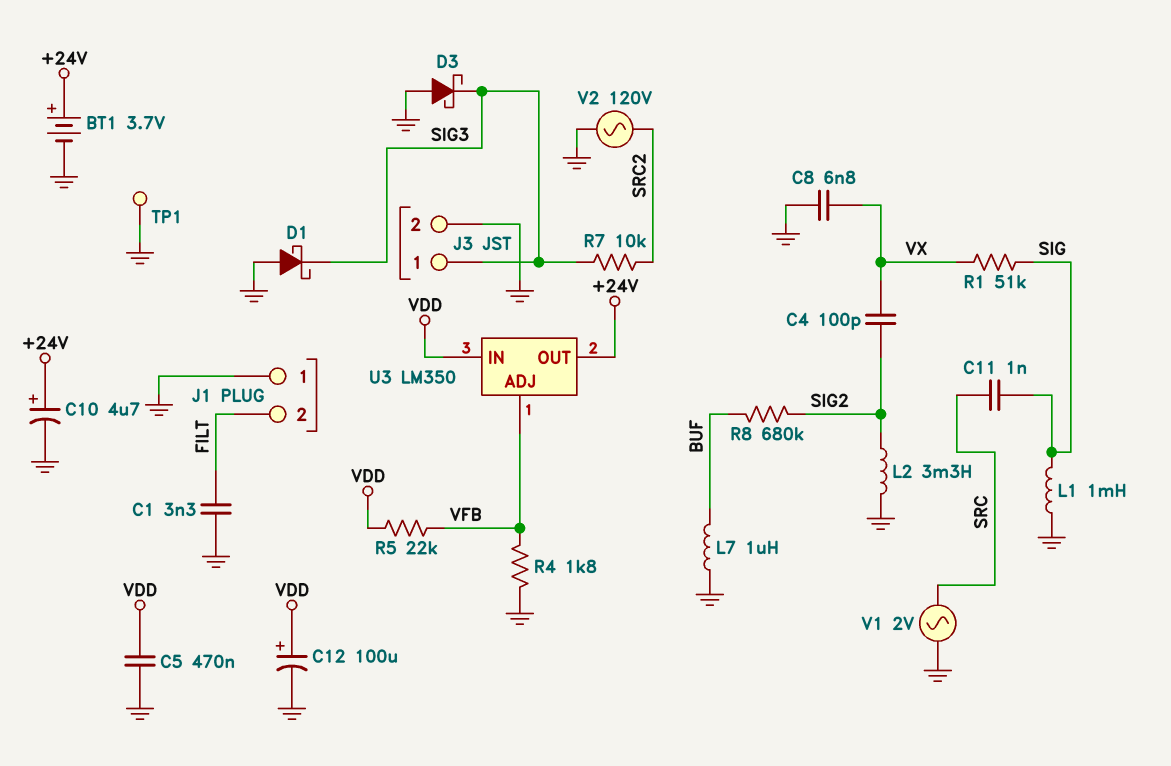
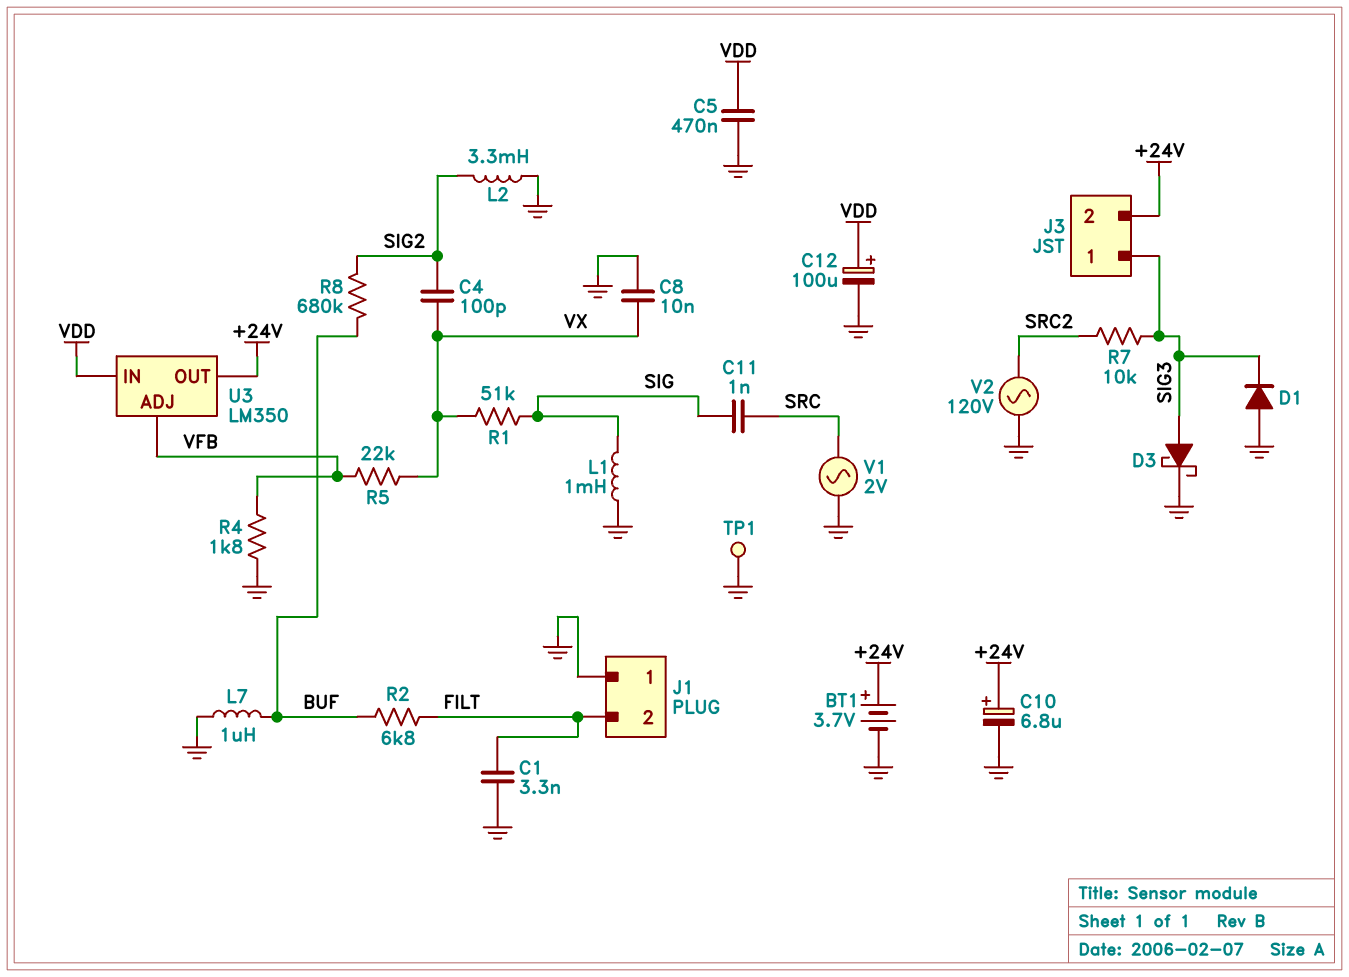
C8: 6.8nF (GND, VX) -> 10nF (GND, VX)
C10: 4.7uF (plus +24V, minus GND) -> 6.8uF (plus +24V, minus GND)
D1: schottky (A GND, K SIG3) -> diode (A GND, K SIG3)
D3: schottky (A GND, K SIG3) -> schottky (A SIG3, K GND)
J3 pin 2: GND -> +24V
R2: none -> 6.8k (BUF, FILT)
R5: 22k (VDD, VFB) -> 22k (VFB, VX)

